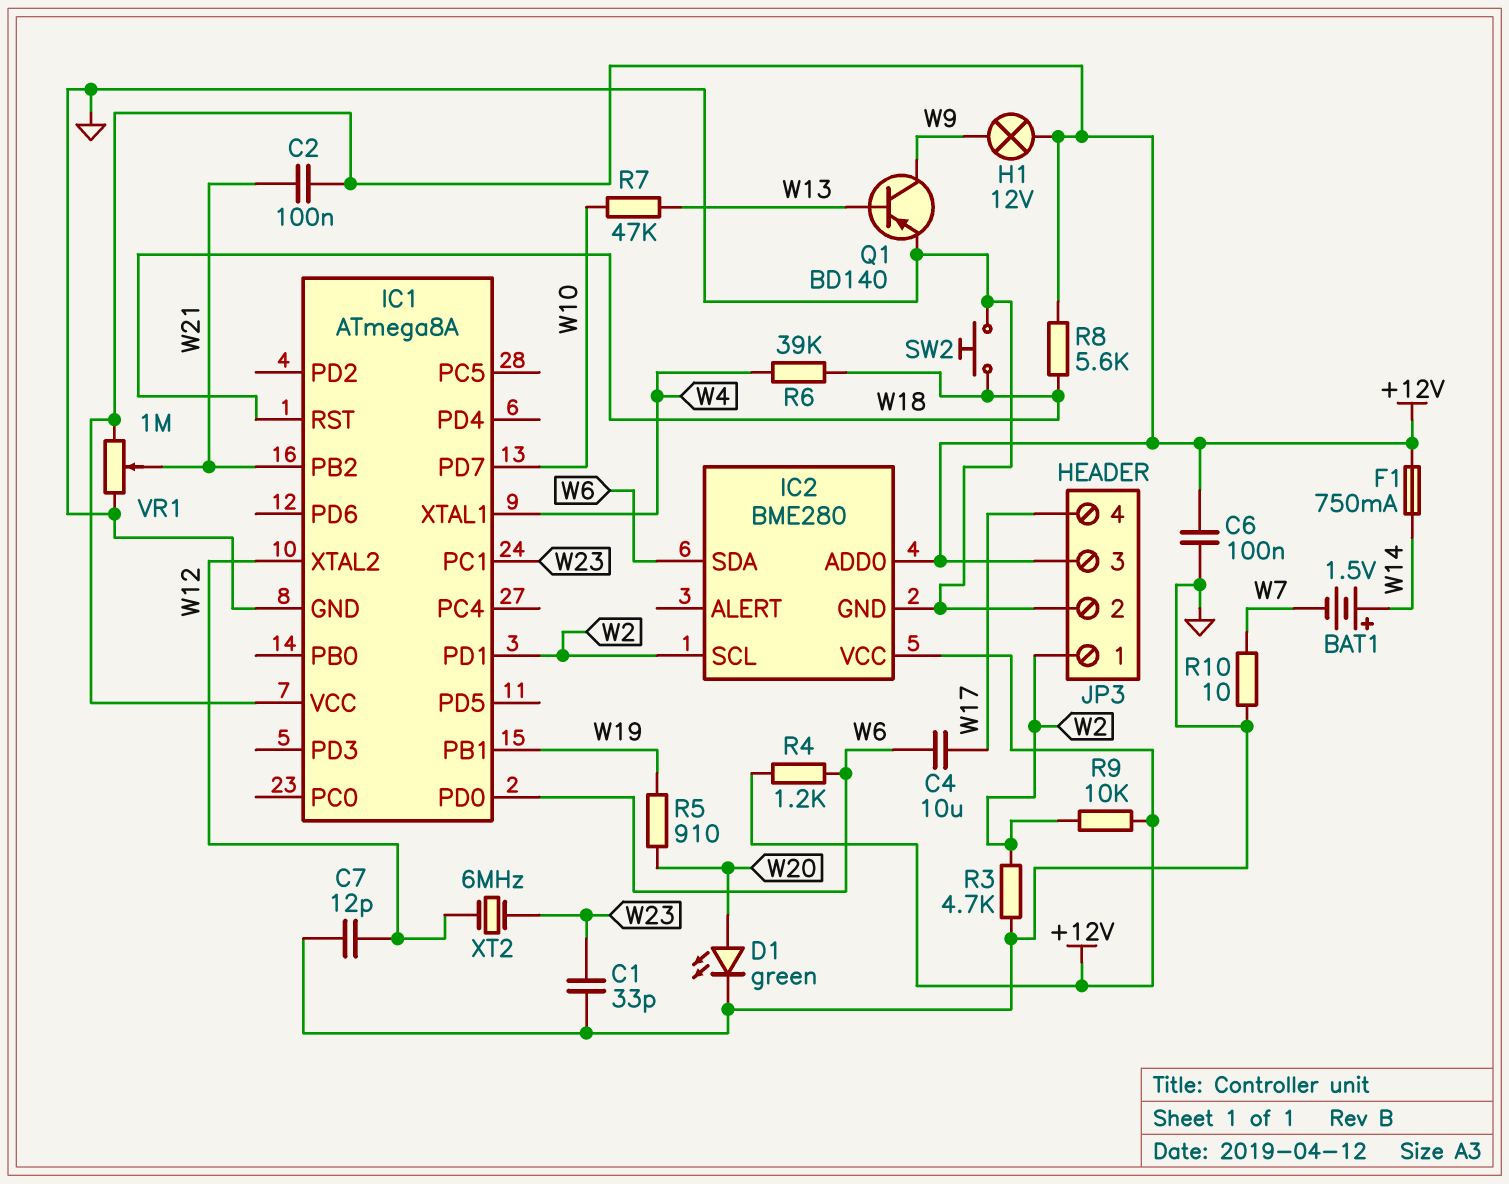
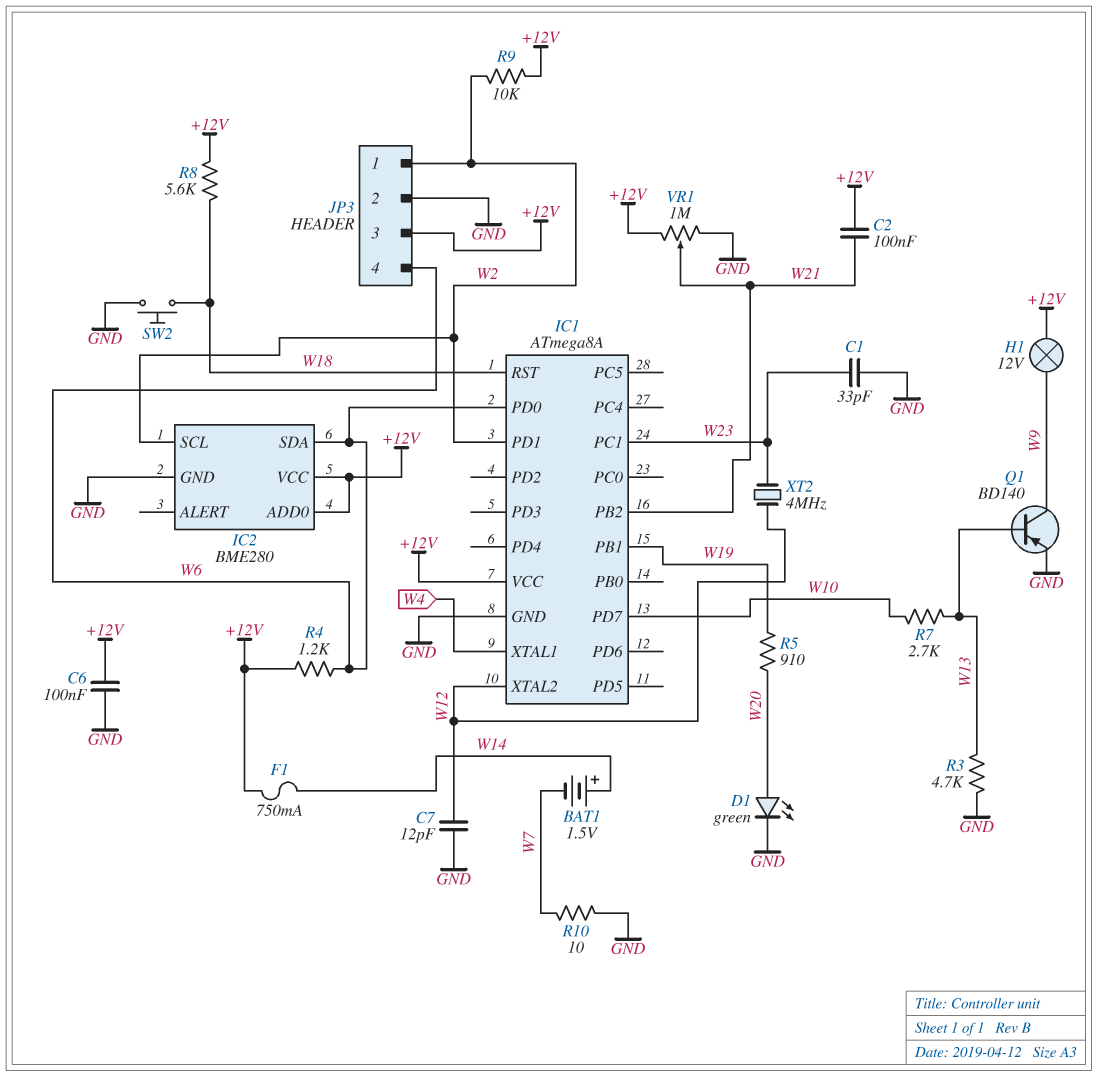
C4: 10uF (W6, W17) -> none
JP3 pin 4: W17 -> W6
R3: 4.7k (GND, W2) -> 4.7k (GND, W13)
R6: 39k (W4, W18) -> none
R7: 47k (W10, W13) -> 2.7k (W10, W13)
XT2: 6MHz (W12, W23) -> 4MHz (W12, W23)

